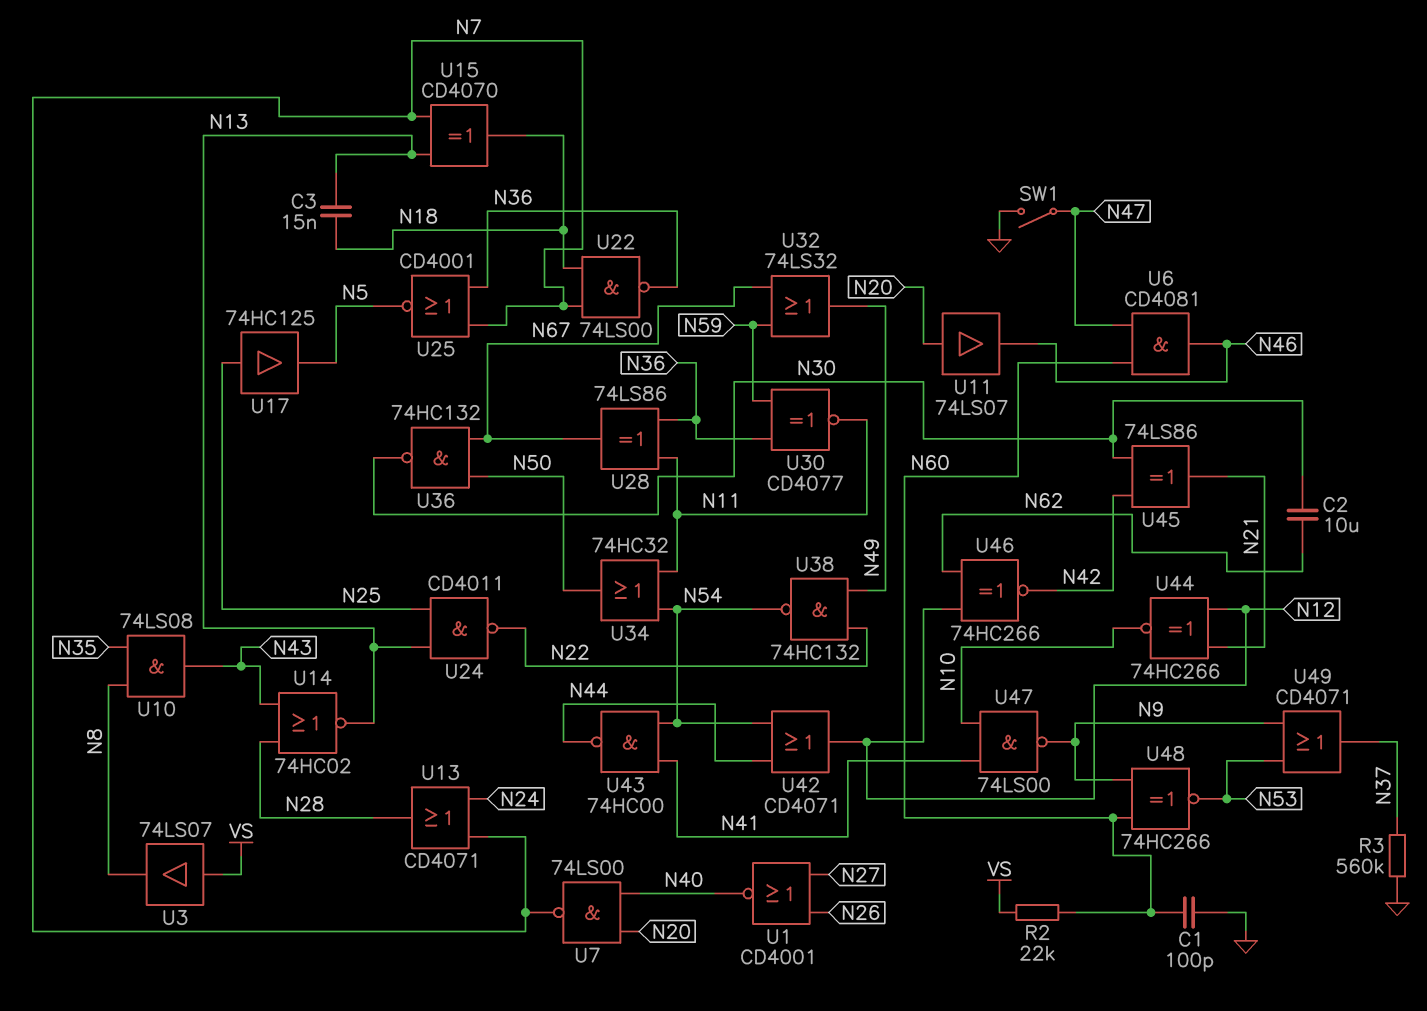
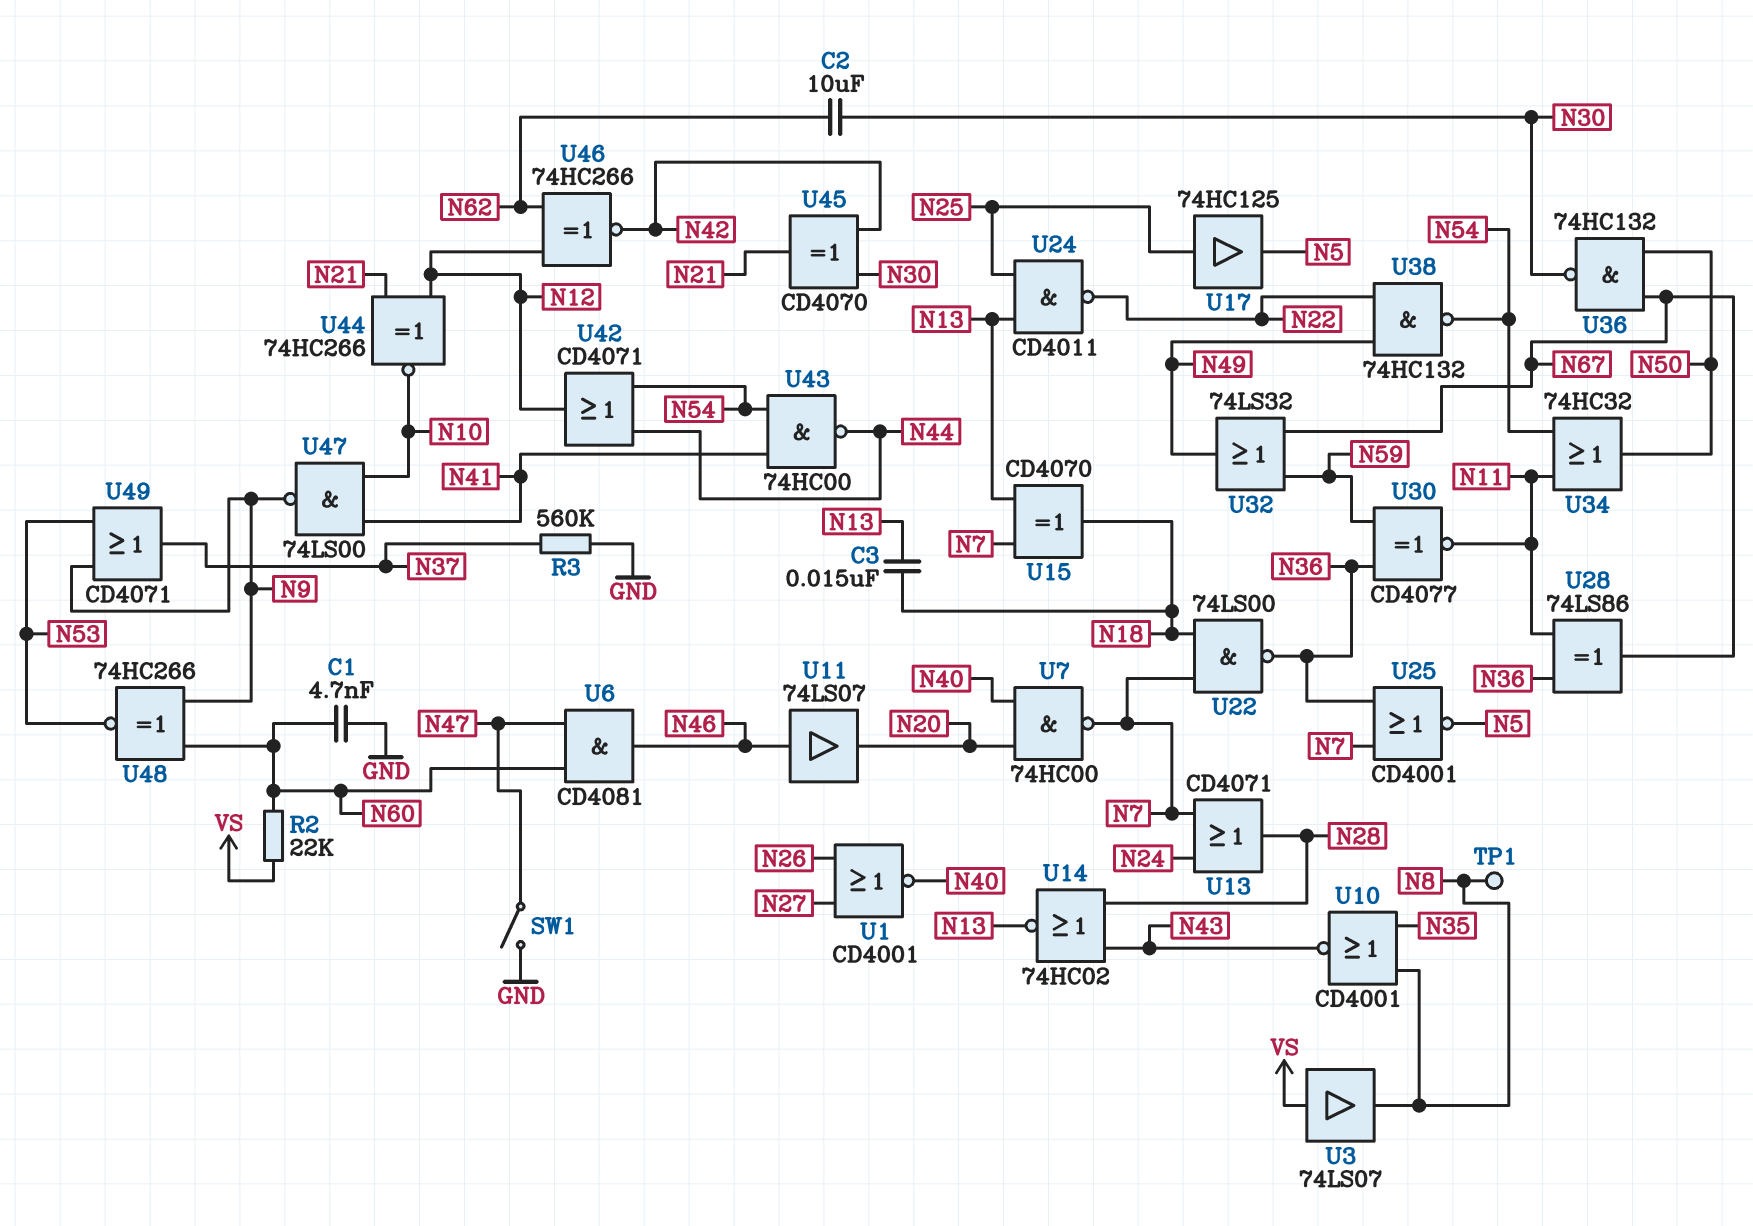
C1: 100pF (GND, N60) -> 4.7nF (GND, N60)
TP1: none -> test point (N8)
U7: NAND 74LS00 (in N20, in N40, out N7) -> NAND 74HC00 (in N20, in N40, out N7)
U10: AND 74LS08 (in N8, in N35, out N43) -> NOR CD4001 (in N8, in N35, out N43)
U11: buffer 74LS07 (in N20, out N46) -> buffer 74LS07 (in N46, out N20)
U45: XOR 74LS86 (in N30, in N42, out N21) -> XOR CD4070 (in N30, in N42, out N21)

